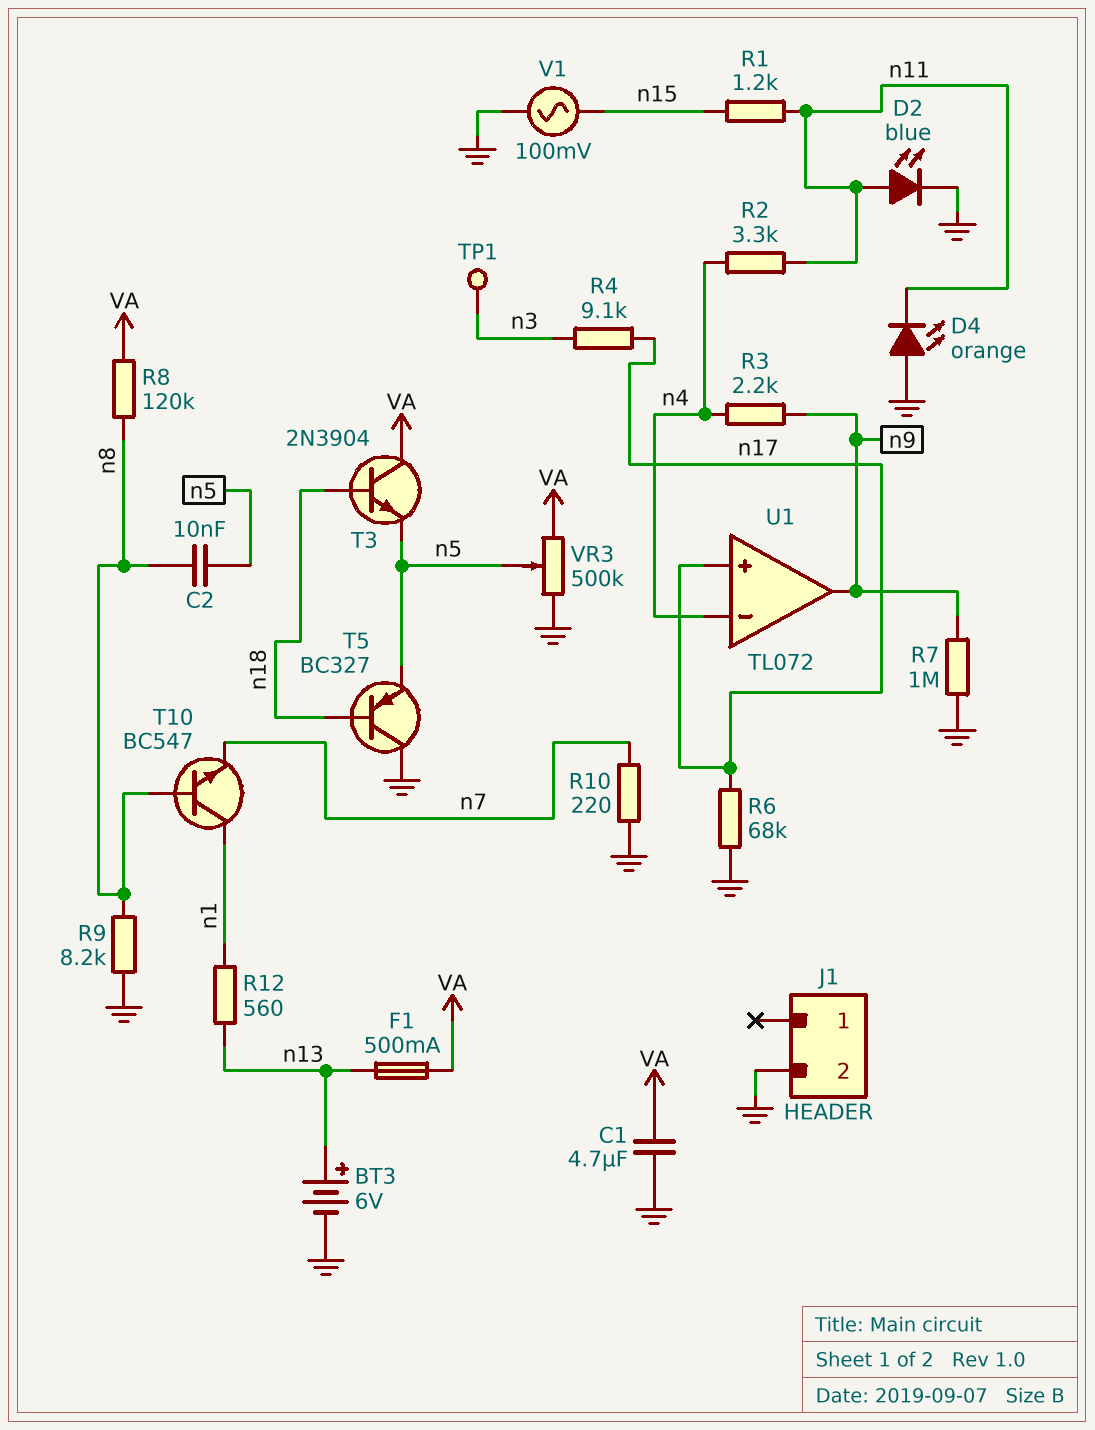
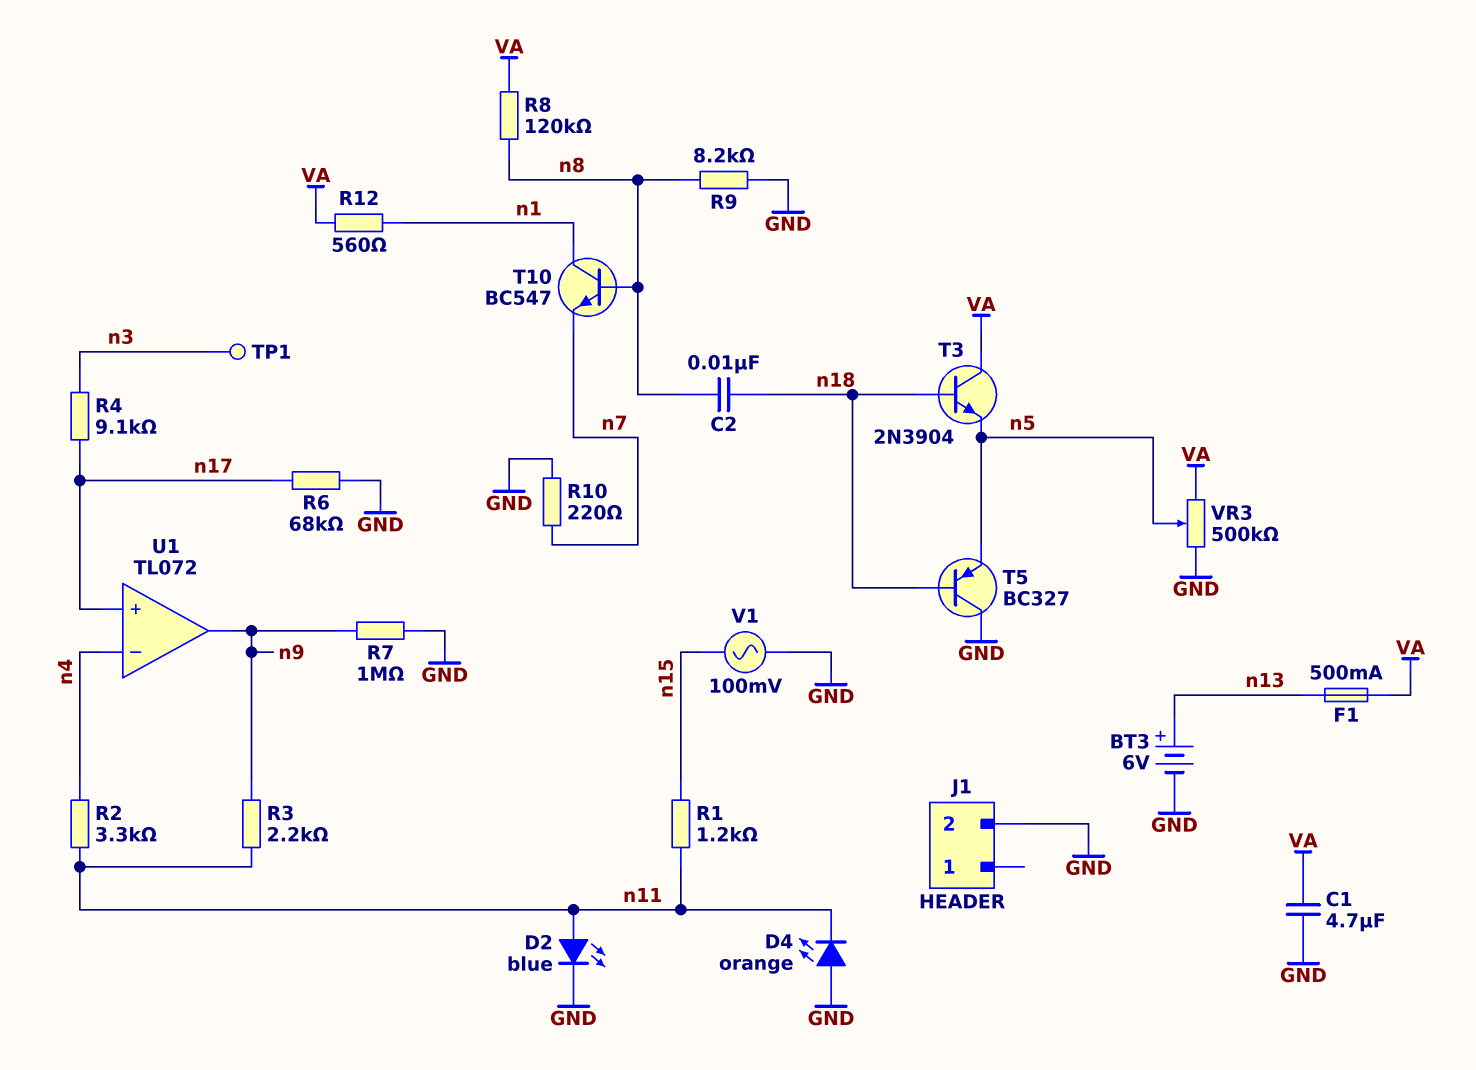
C2: 10nF (n5, n8) -> 10nF (n8, n18)
R3: 2.2k (n4, n9) -> 2.2k (n9, n11)
R12: 560 (n1, n13) -> 560 (VA, n1)

